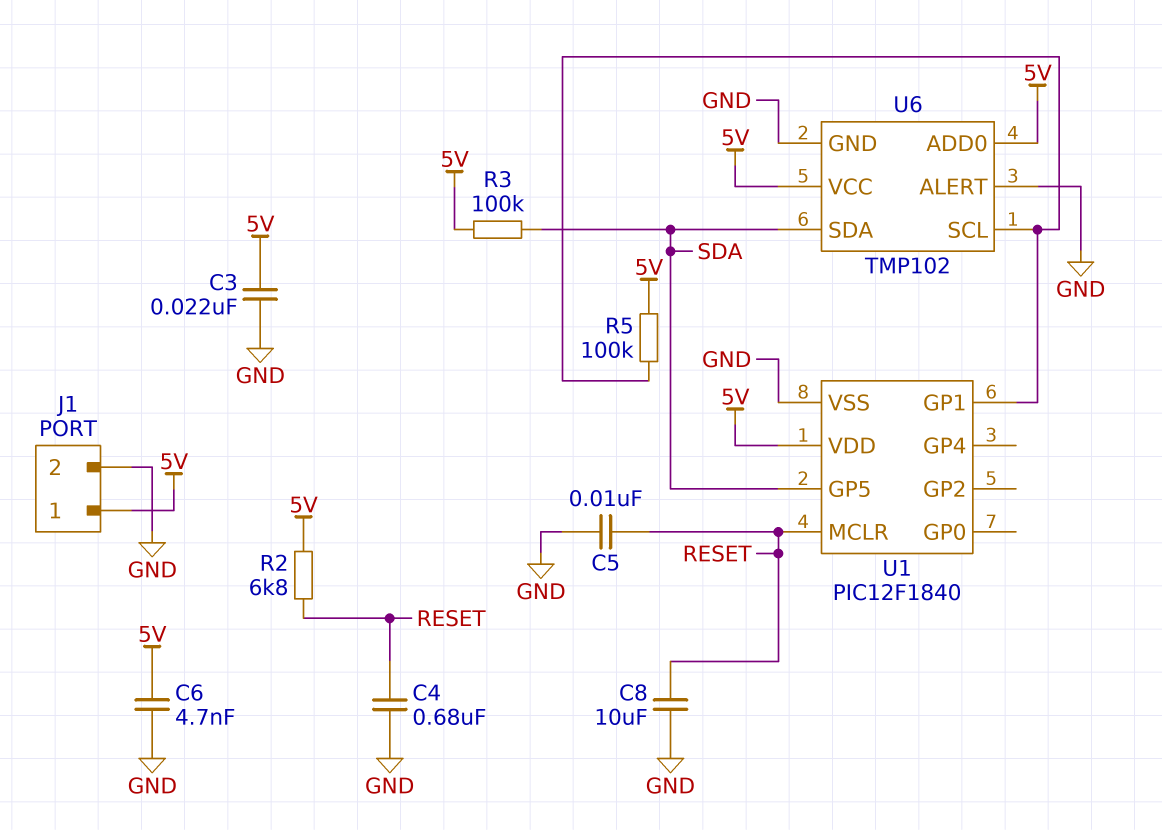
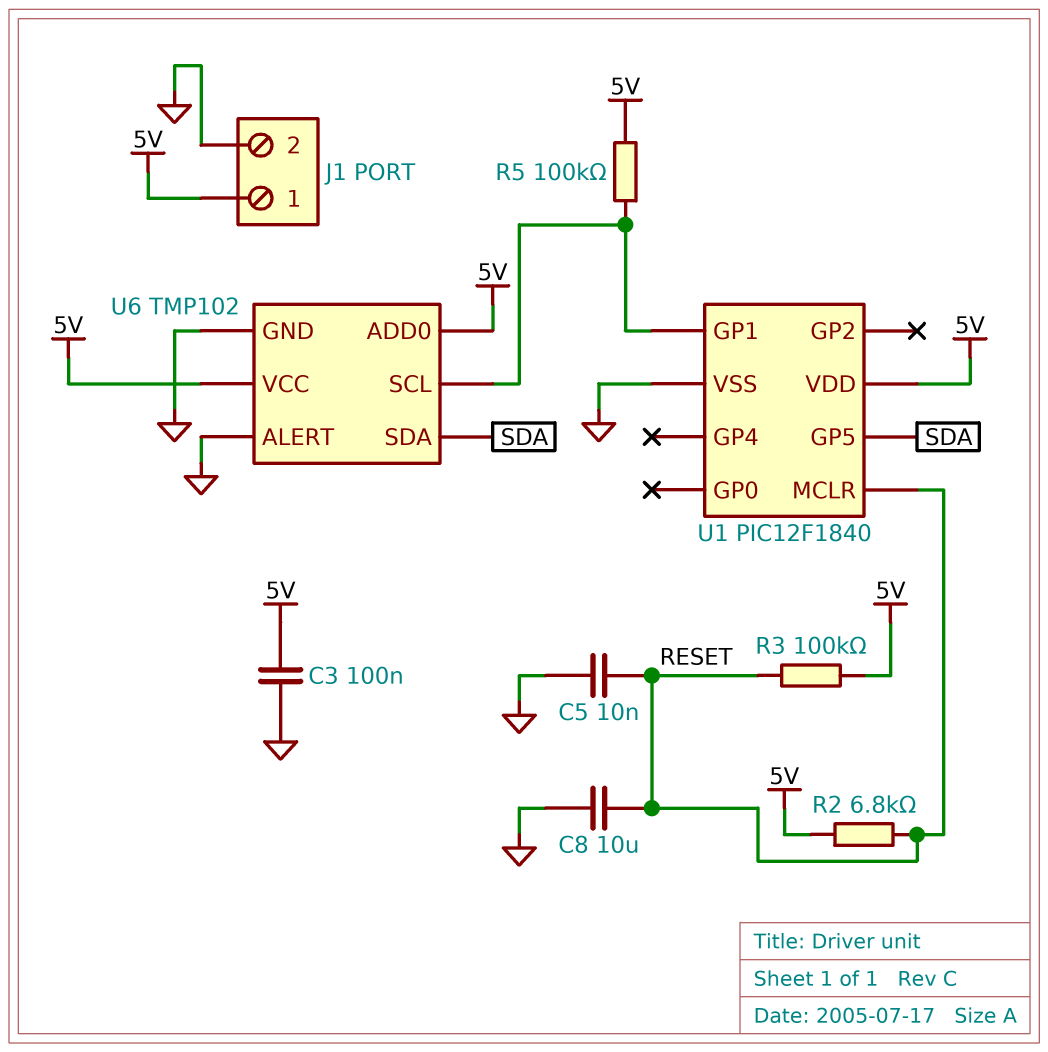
C3: 22nF (5V, GND) -> 100nF (5V, GND)
C4: 680nF (GND, RESET) -> none
C6: 4.7nF (5V, GND) -> none
R3: 100k (5V, SDA) -> 100k (5V, RESET)

